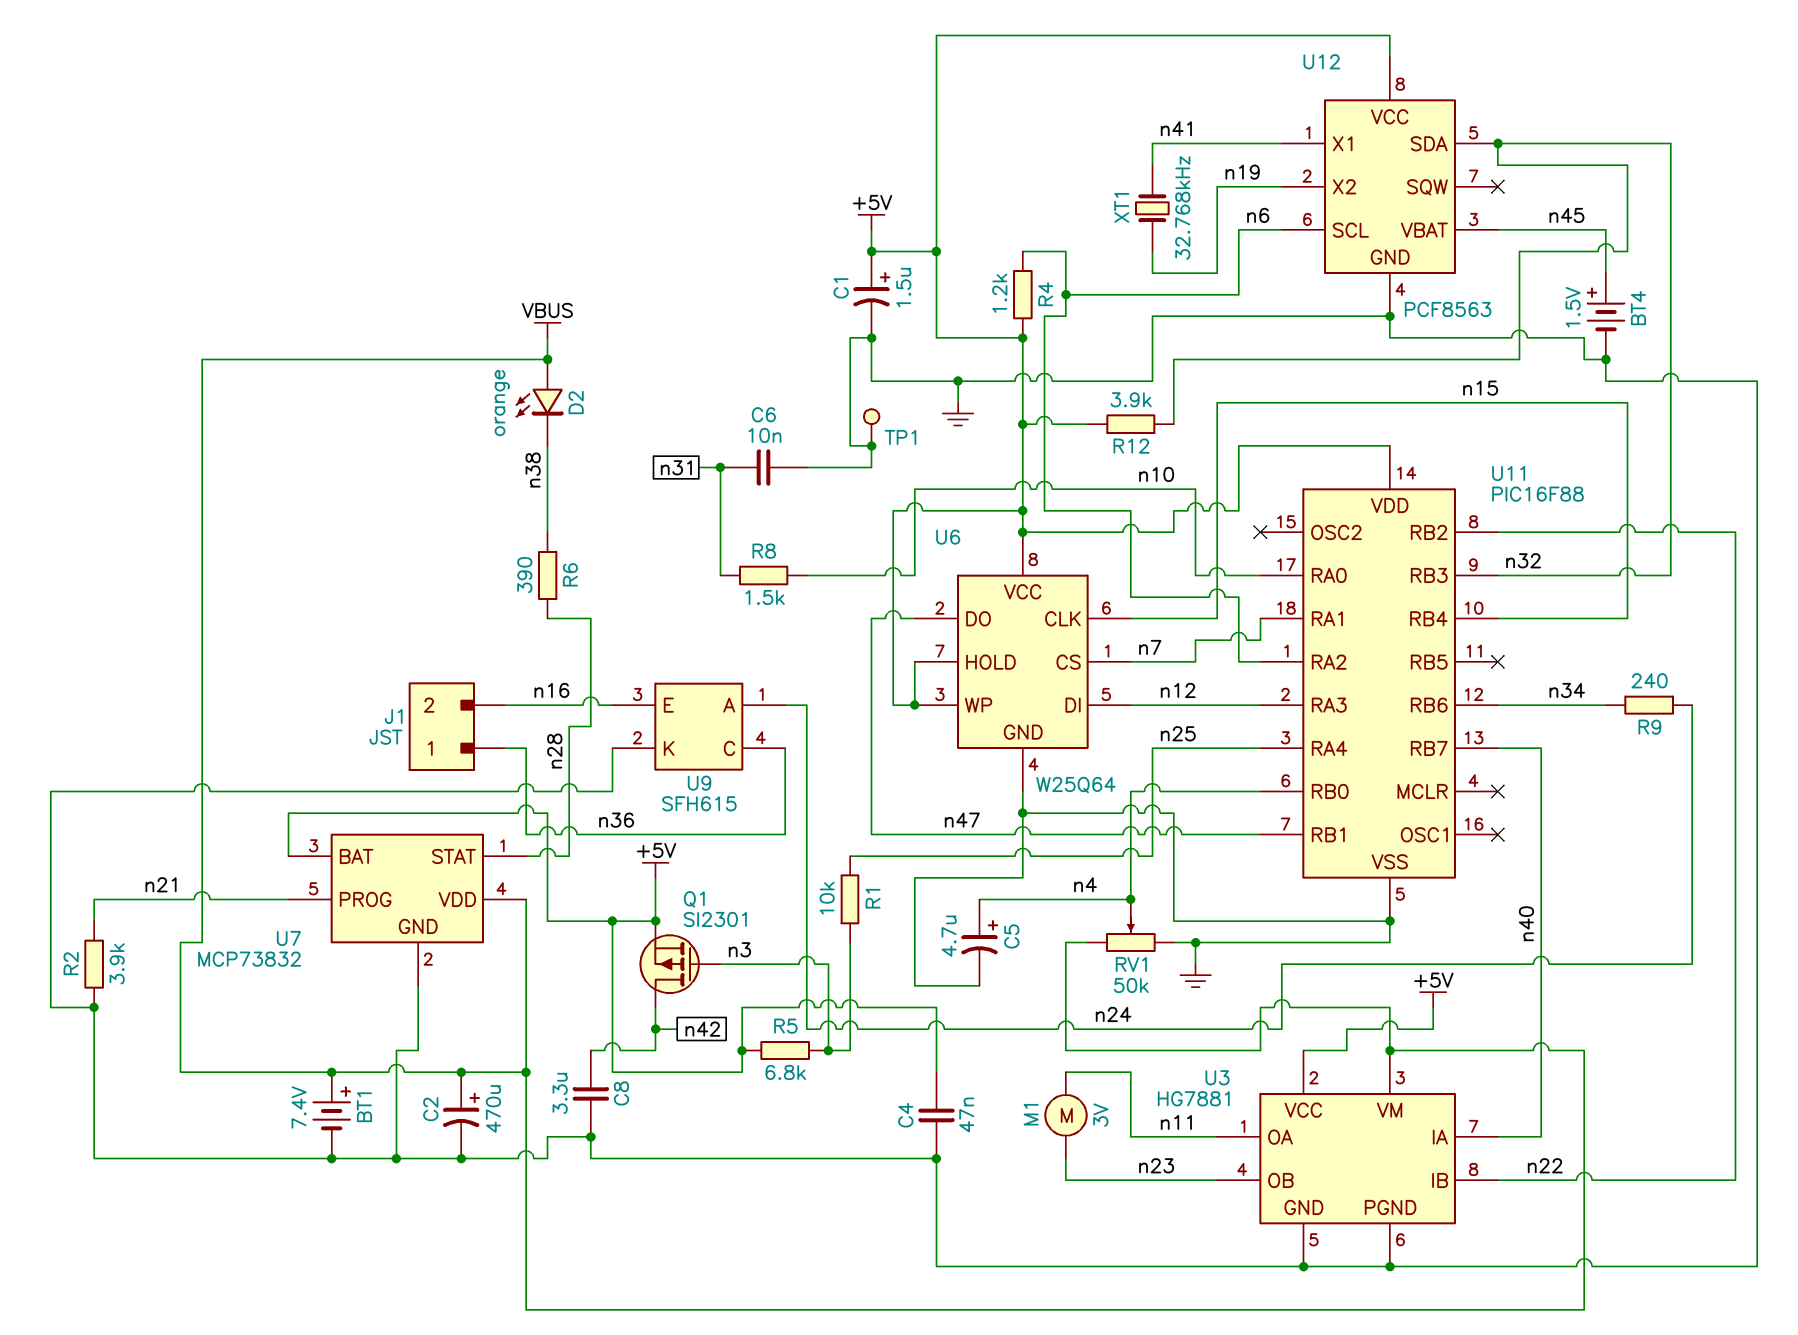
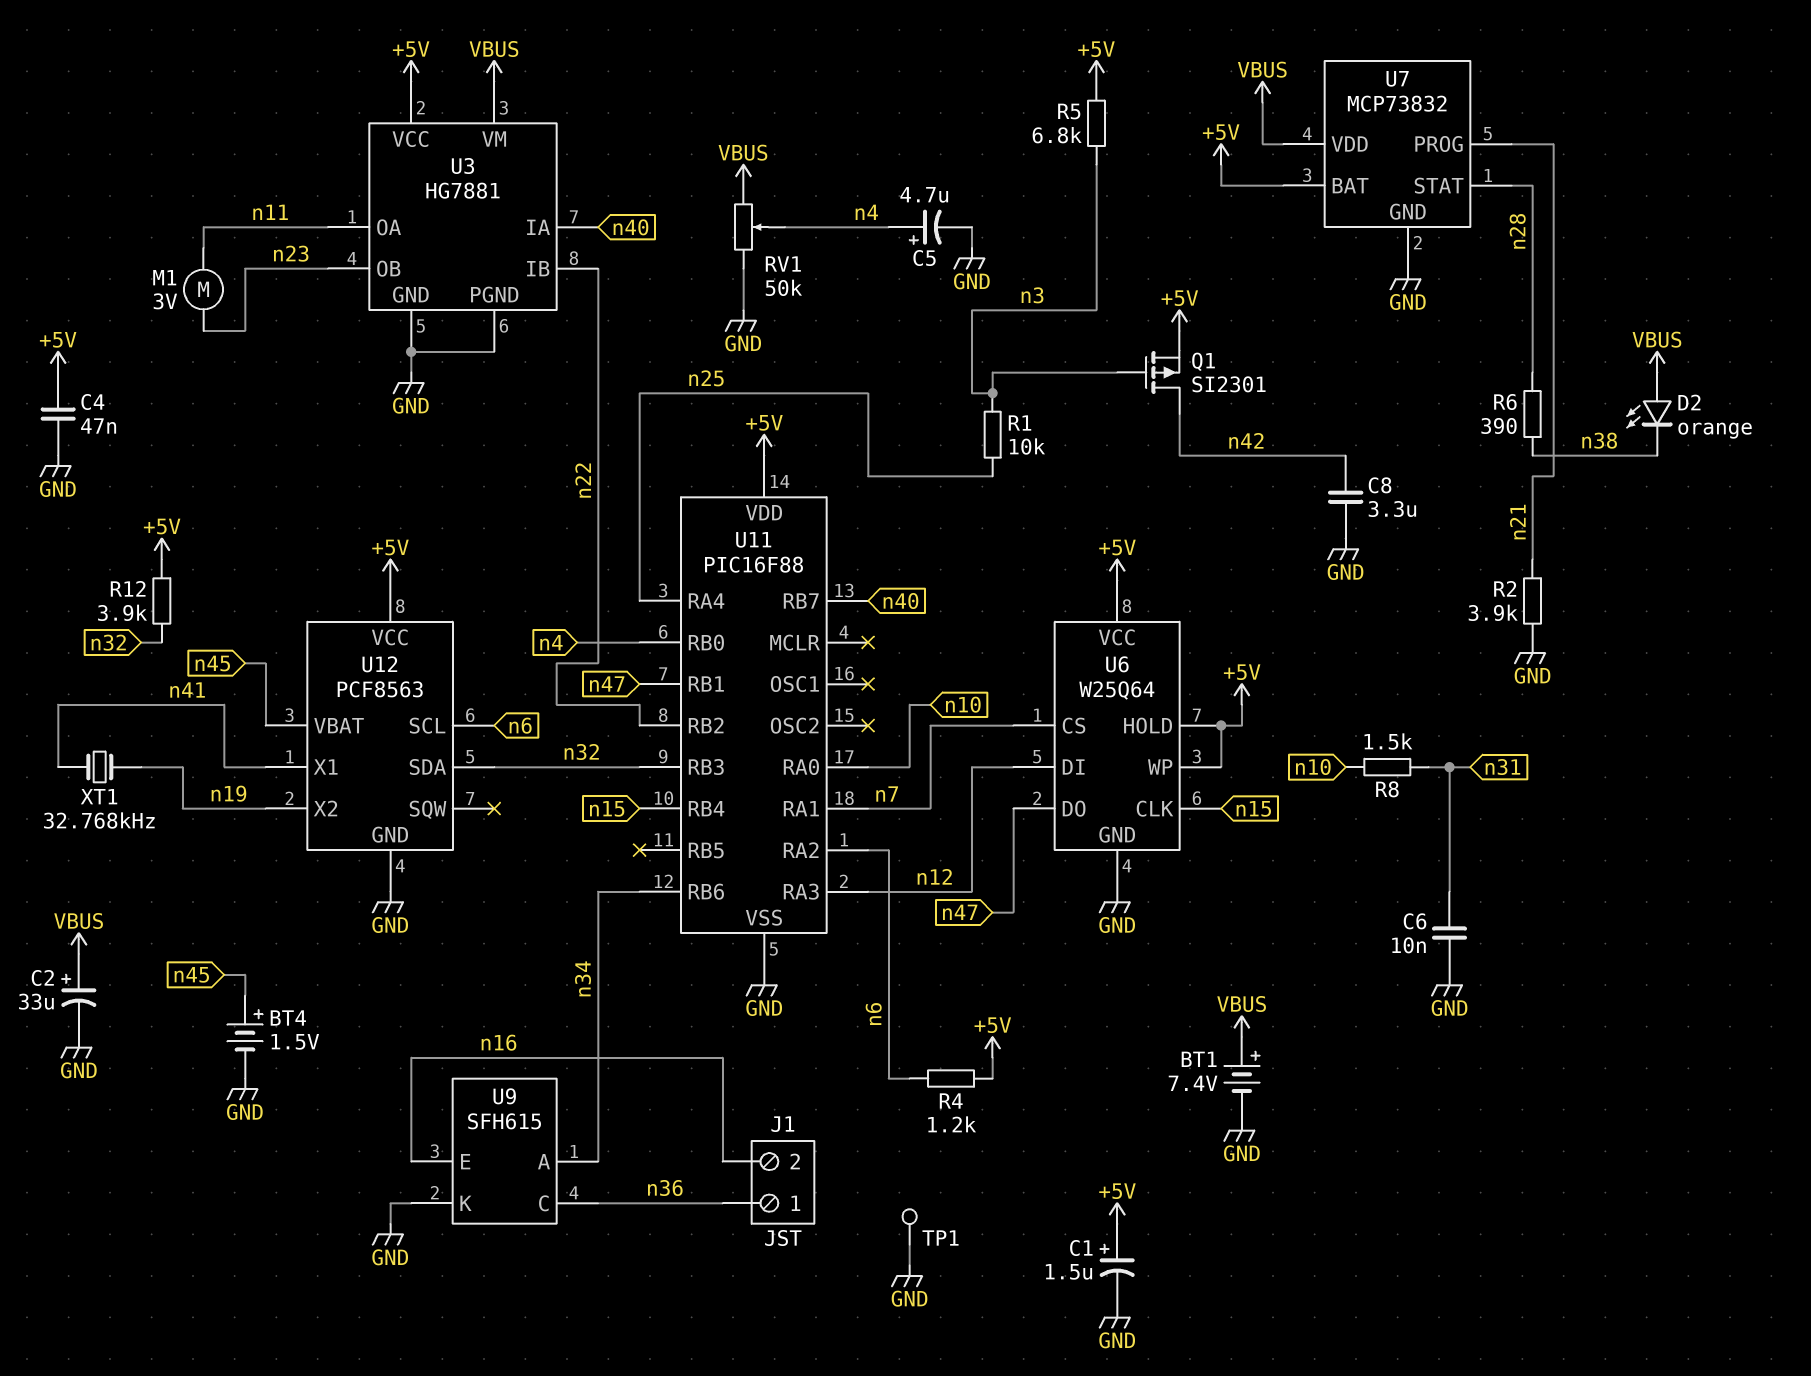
C2: 470uF (plus VBUS, minus GND) -> 33uF (plus VBUS, minus GND)
R9: 240 (n24, n34) -> none
U9 pin A: n24 -> n34

